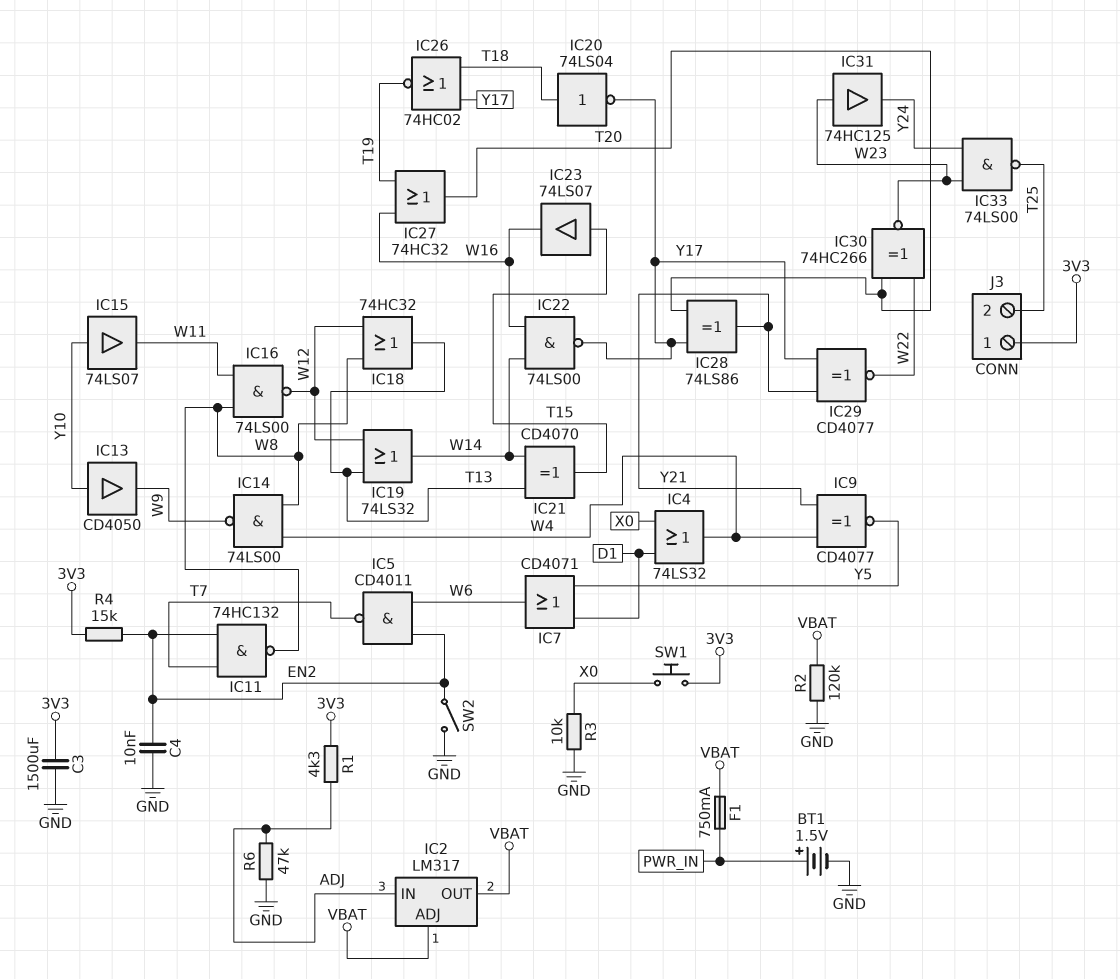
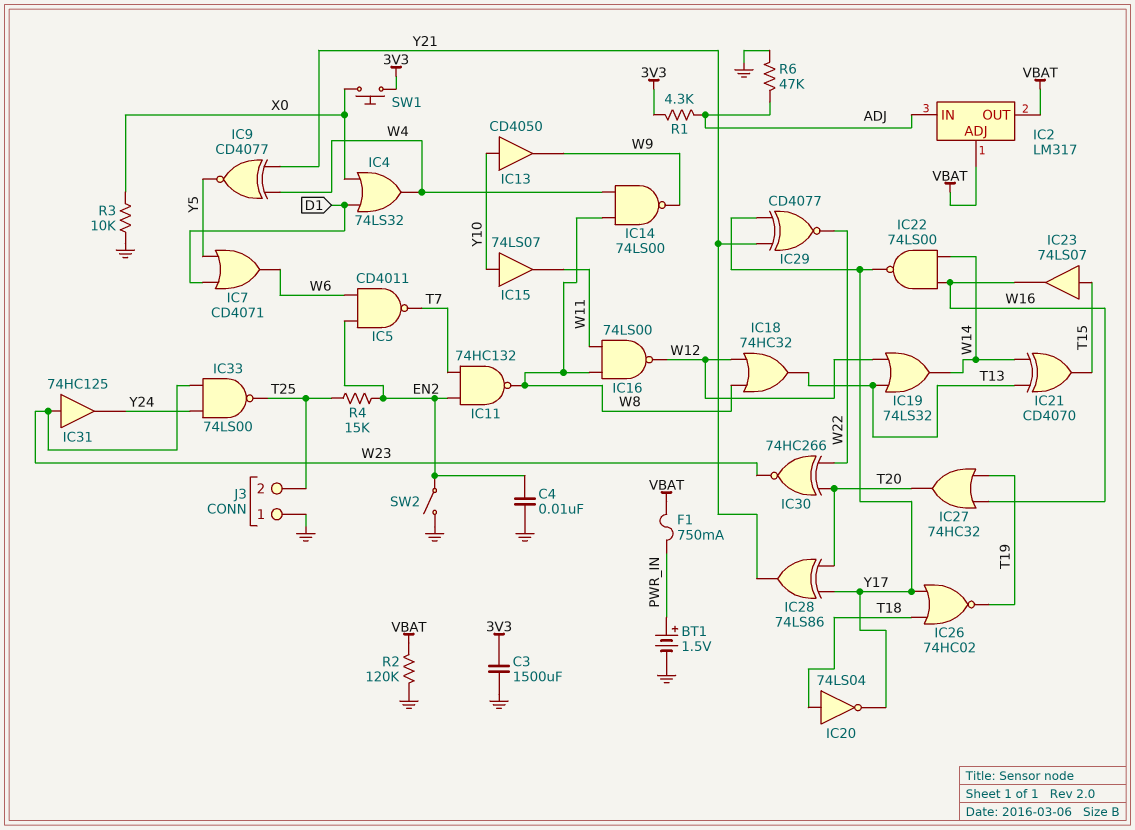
J3 pin 1: 3V3 -> GND
R4: 15k (3V3, EN2) -> 15k (EN2, T25)

